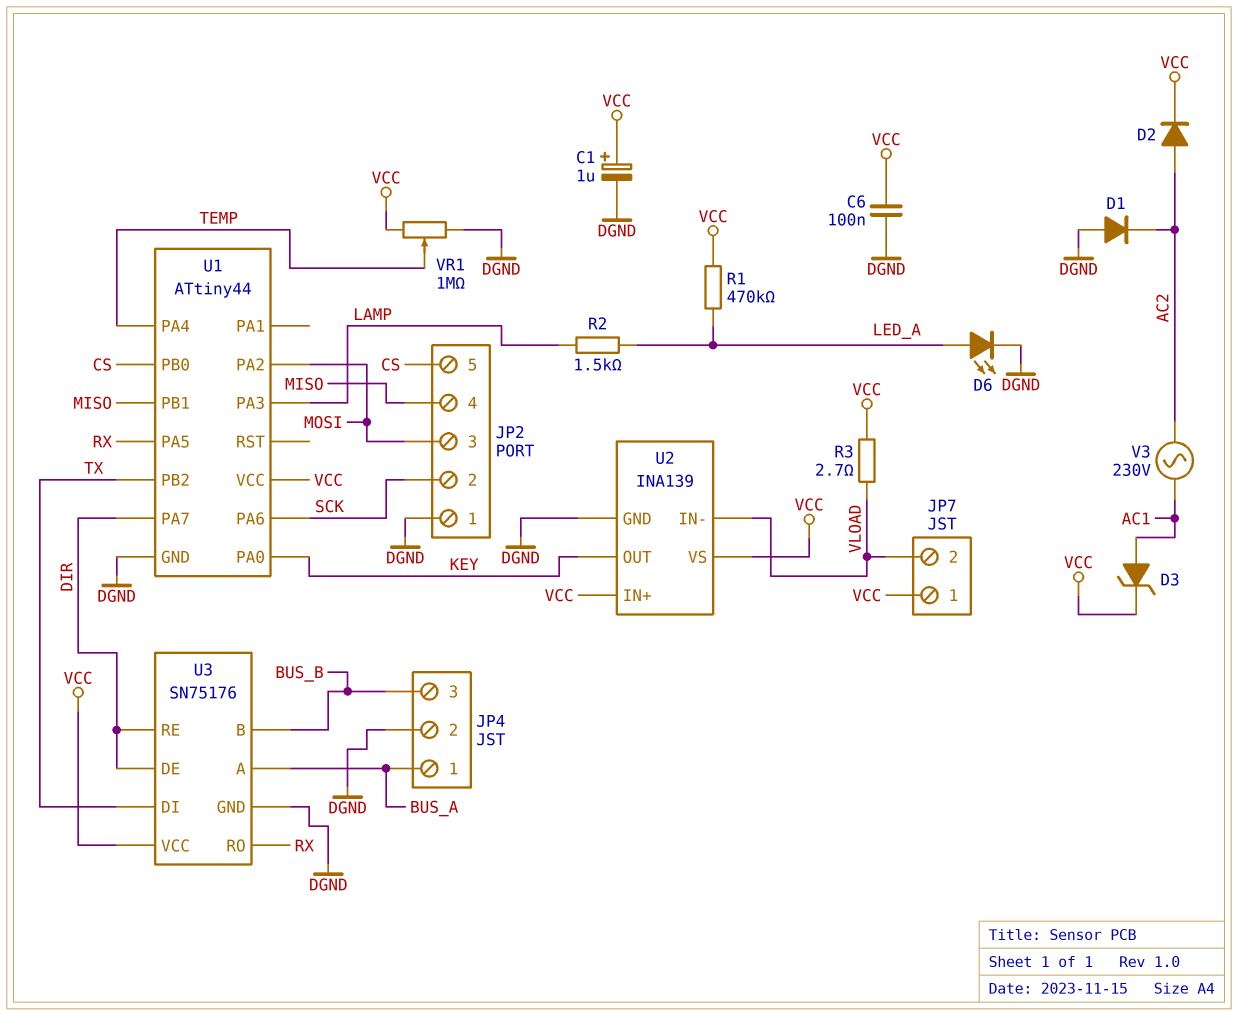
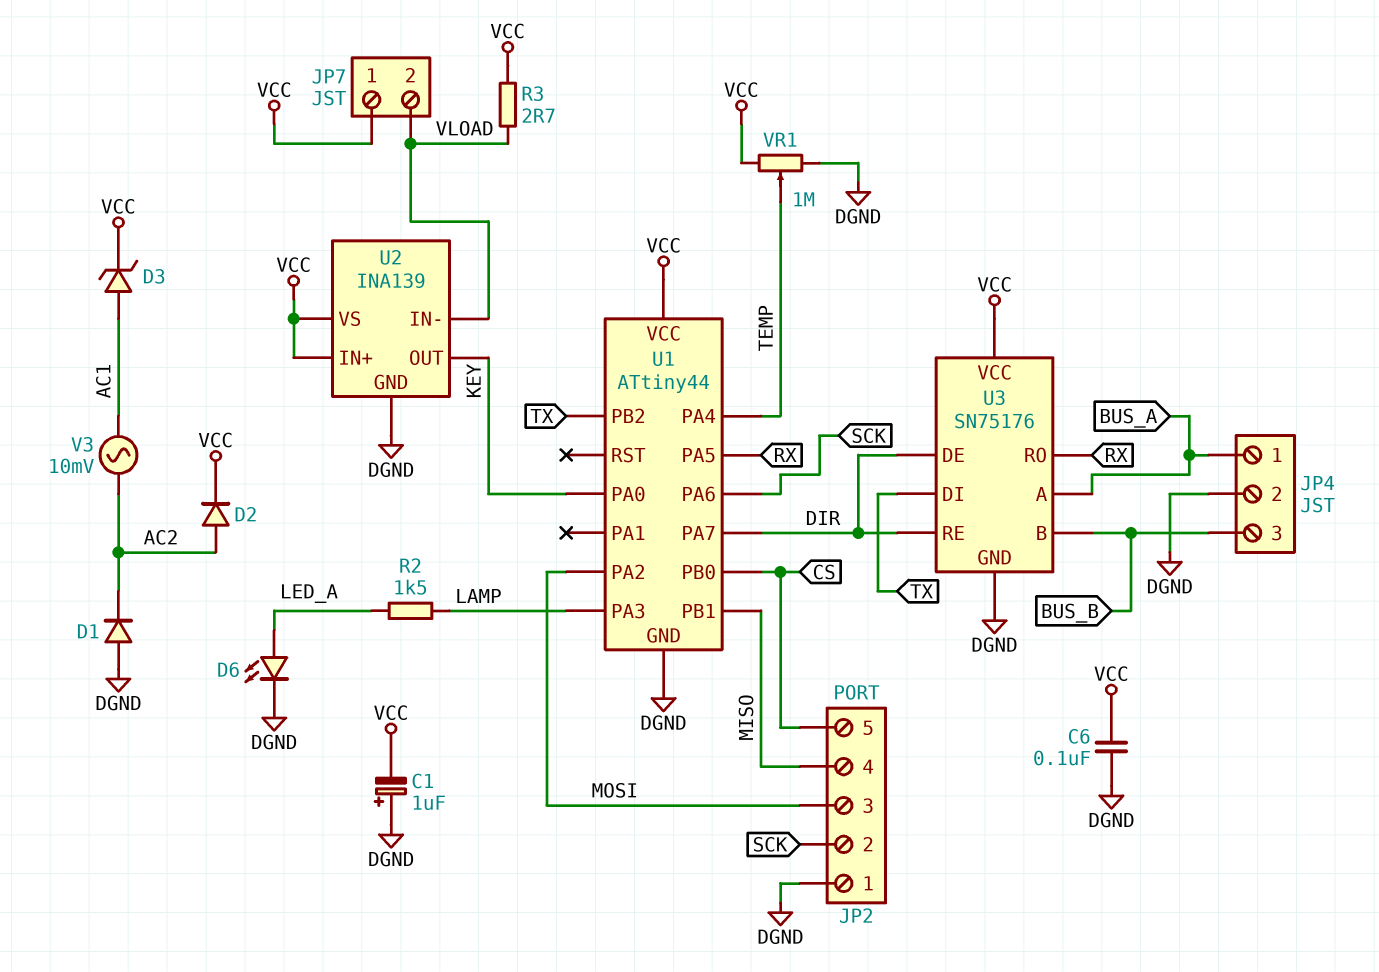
C1: 1uF (plus VCC, minus DGND) -> 1uF (plus DGND, minus VCC)
R1: 470k (LED_A, VCC) -> none
V3: AC 230V (AC1, AC2) -> AC 10mV (AC1, AC2)

